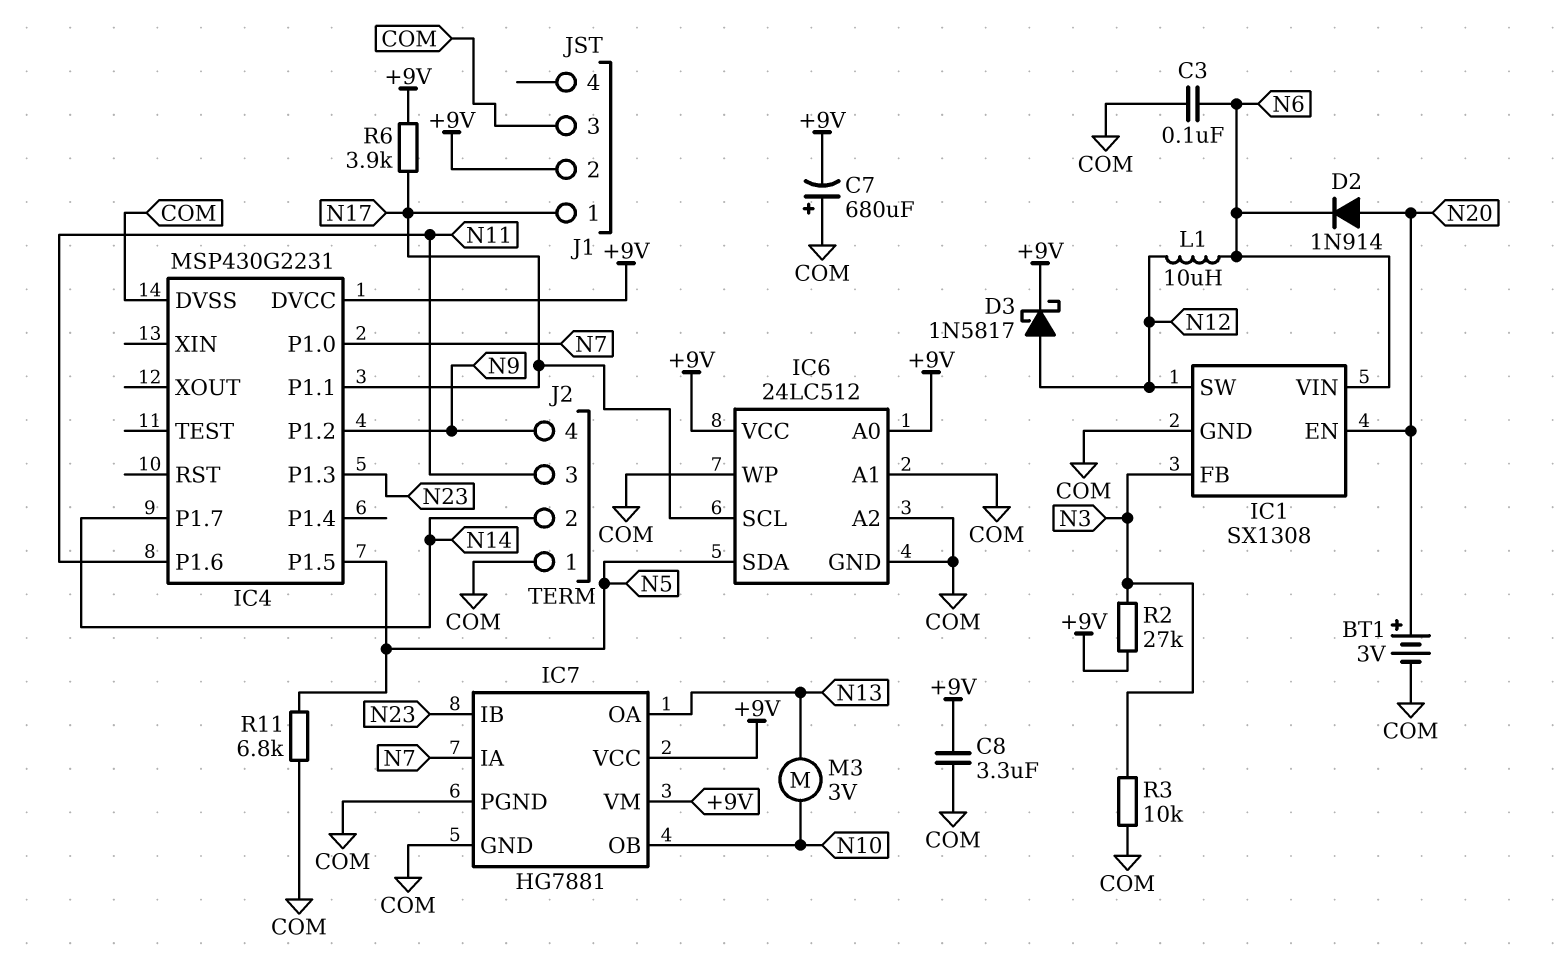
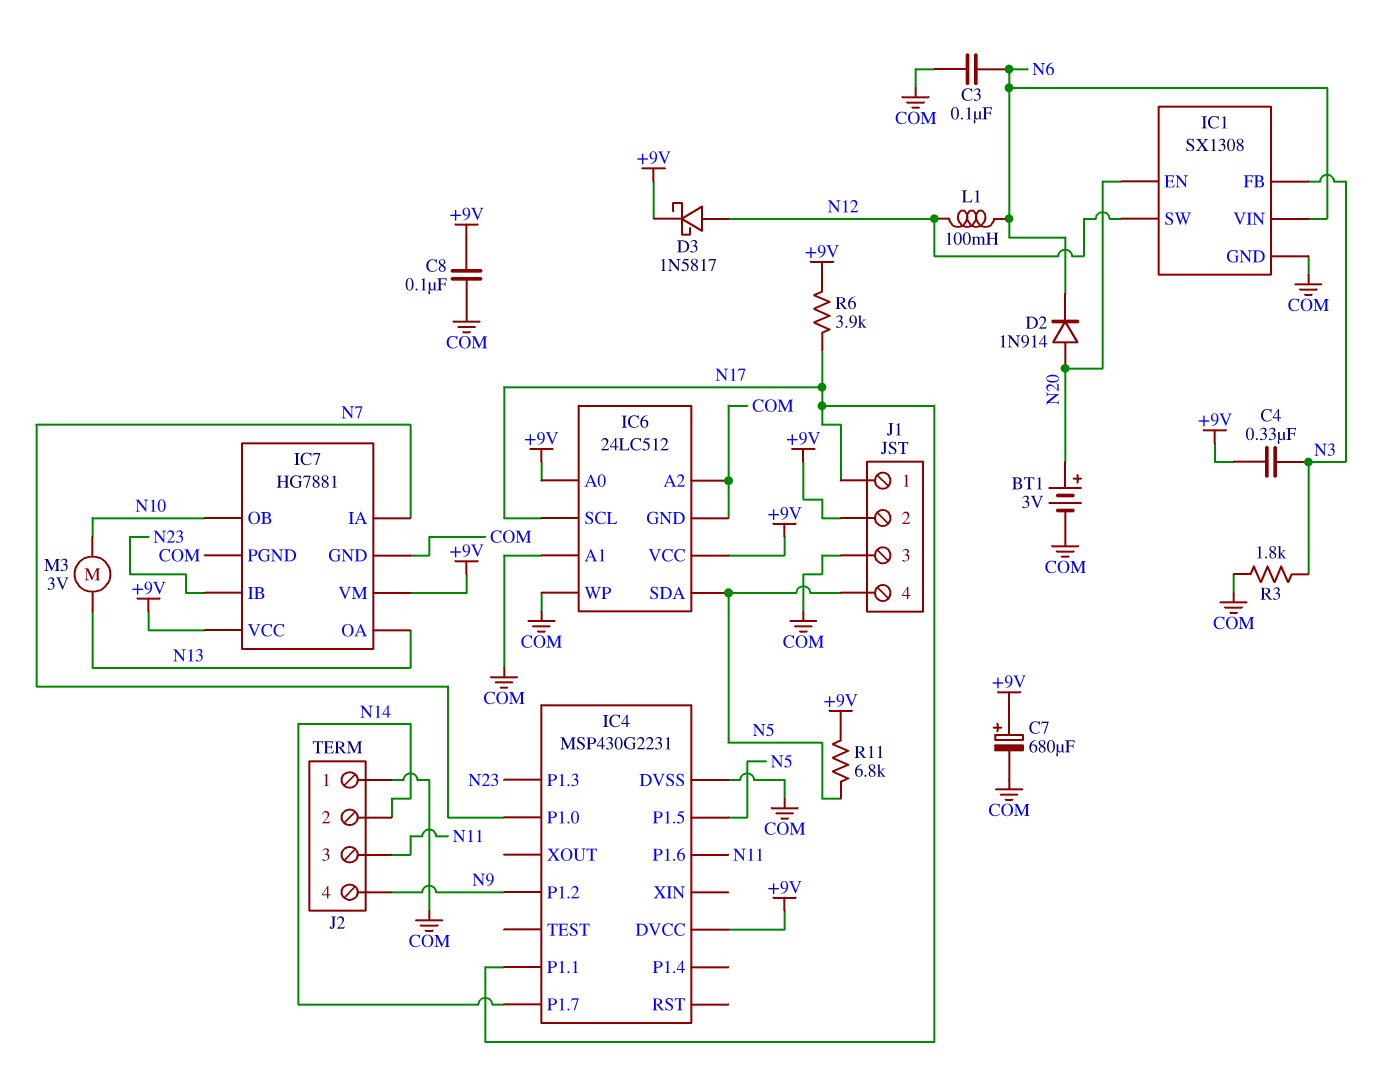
C4: none -> 330nF (+9V, N3)
C7: 680uF (plus COM, minus +9V) -> 680uF (plus +9V, minus COM)
C8: 3.3uF (+9V, COM) -> 100nF (+9V, COM)
J1 pin 4: none -> N5
L1: 10uH (N6, N12) -> 100mH (N6, N12)
R2: 27k (+9V, N3) -> none
R3: 10k (COM, N3) -> 1.8k (COM, N3)
R11: 6.8k (COM, N5) -> 6.8k (+9V, N5)

